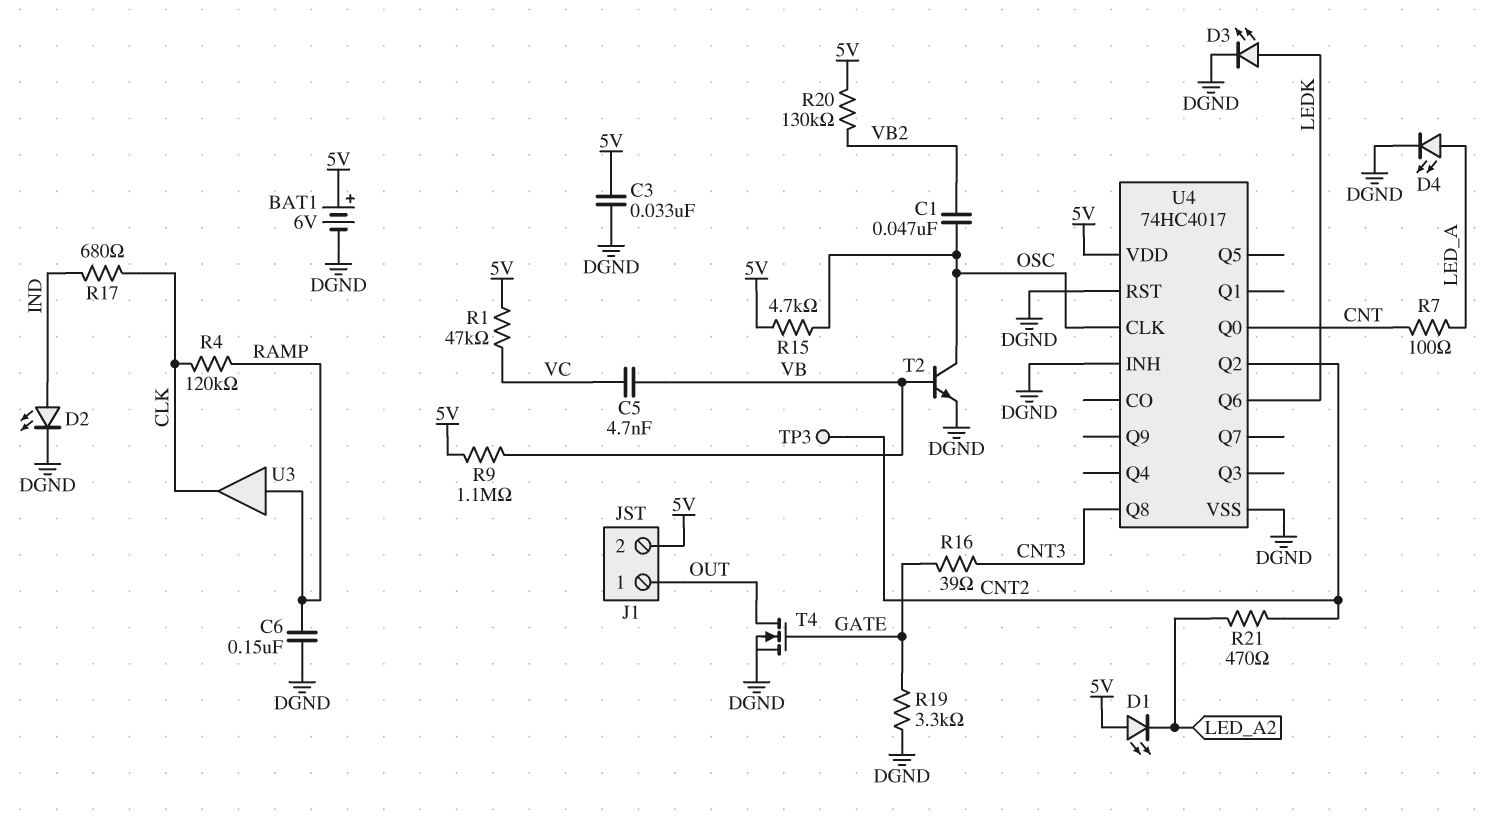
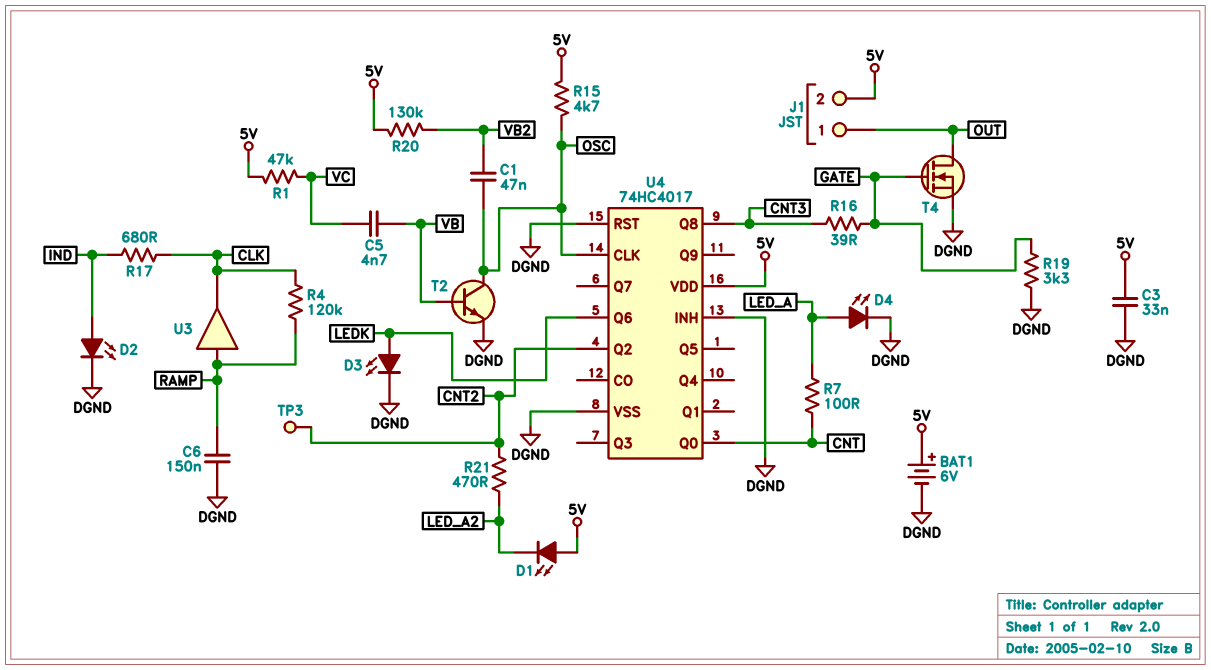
R9: 1.1M (5V, VB) -> none

